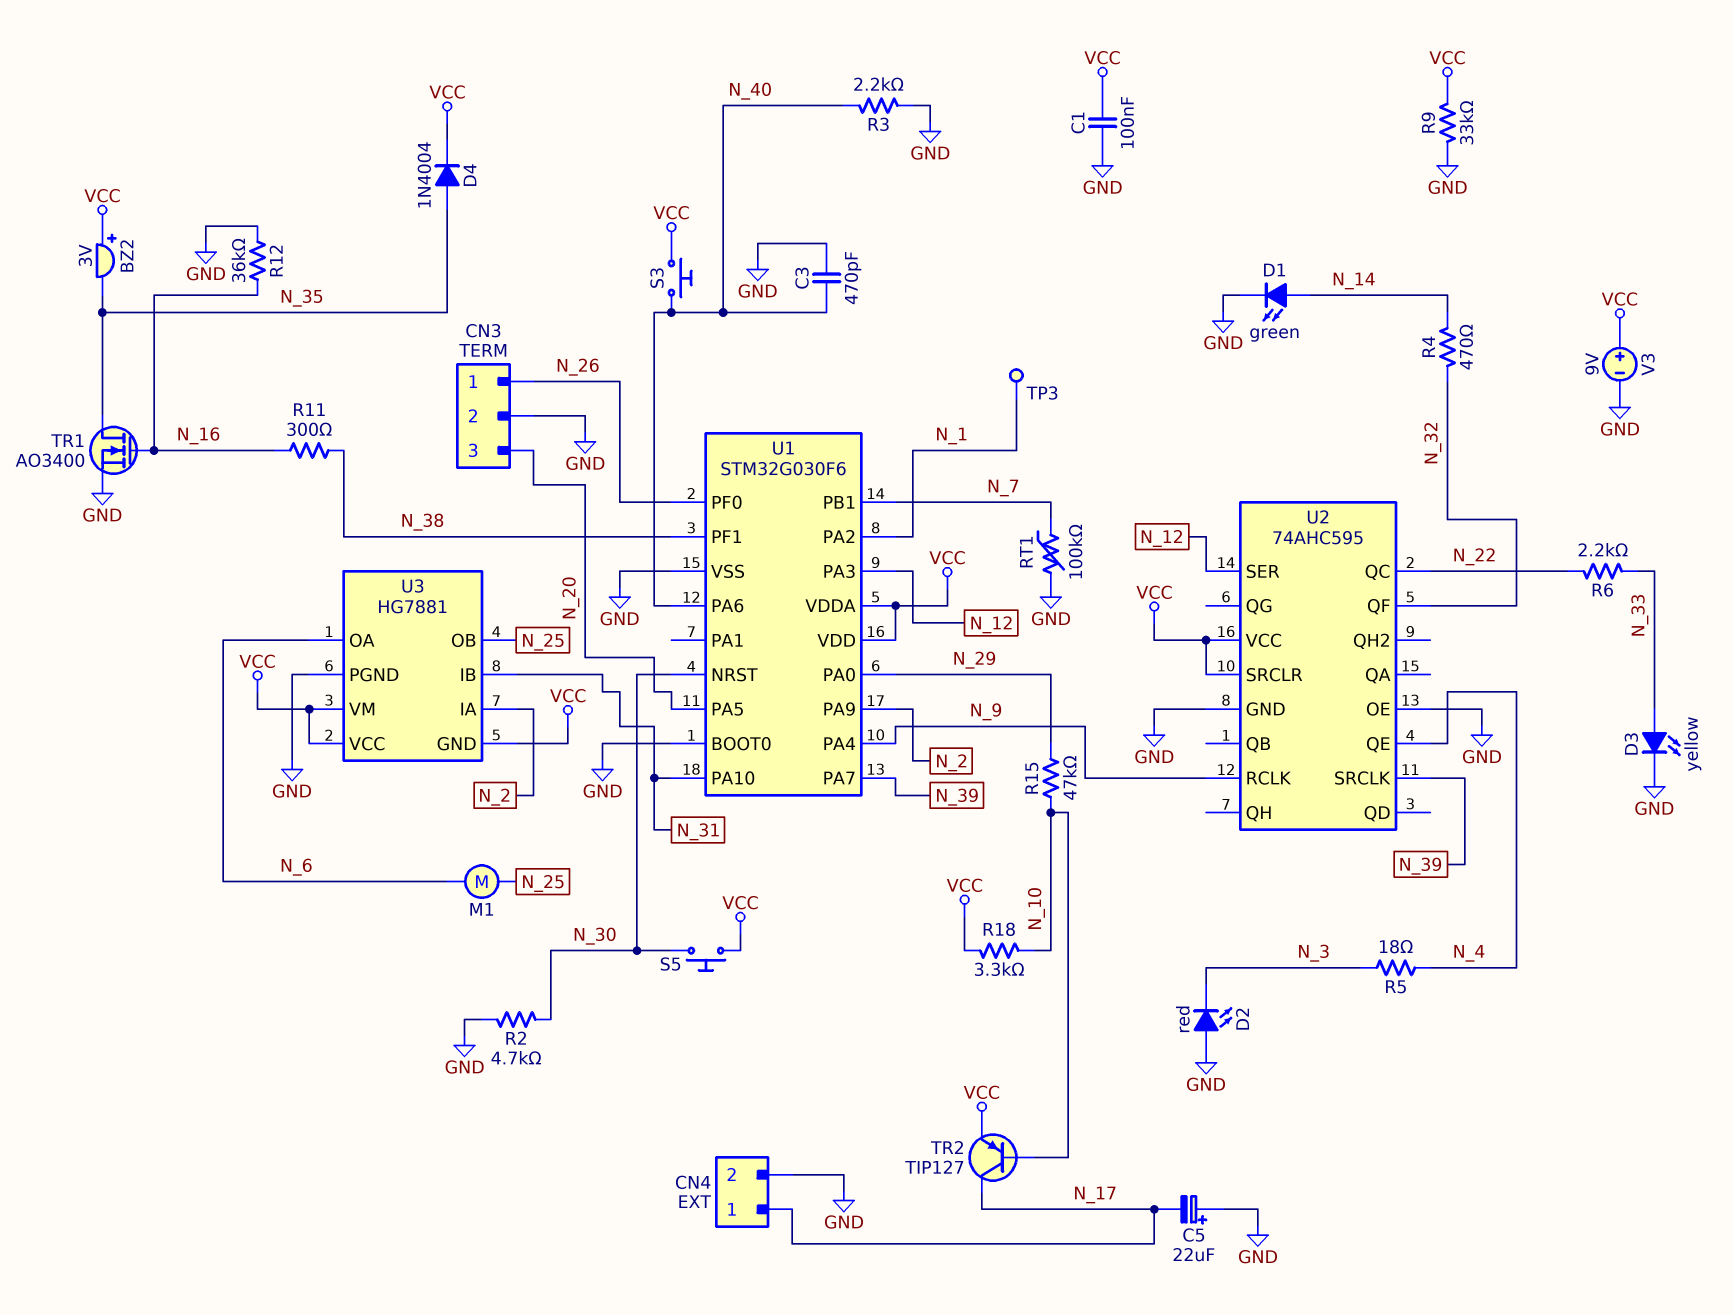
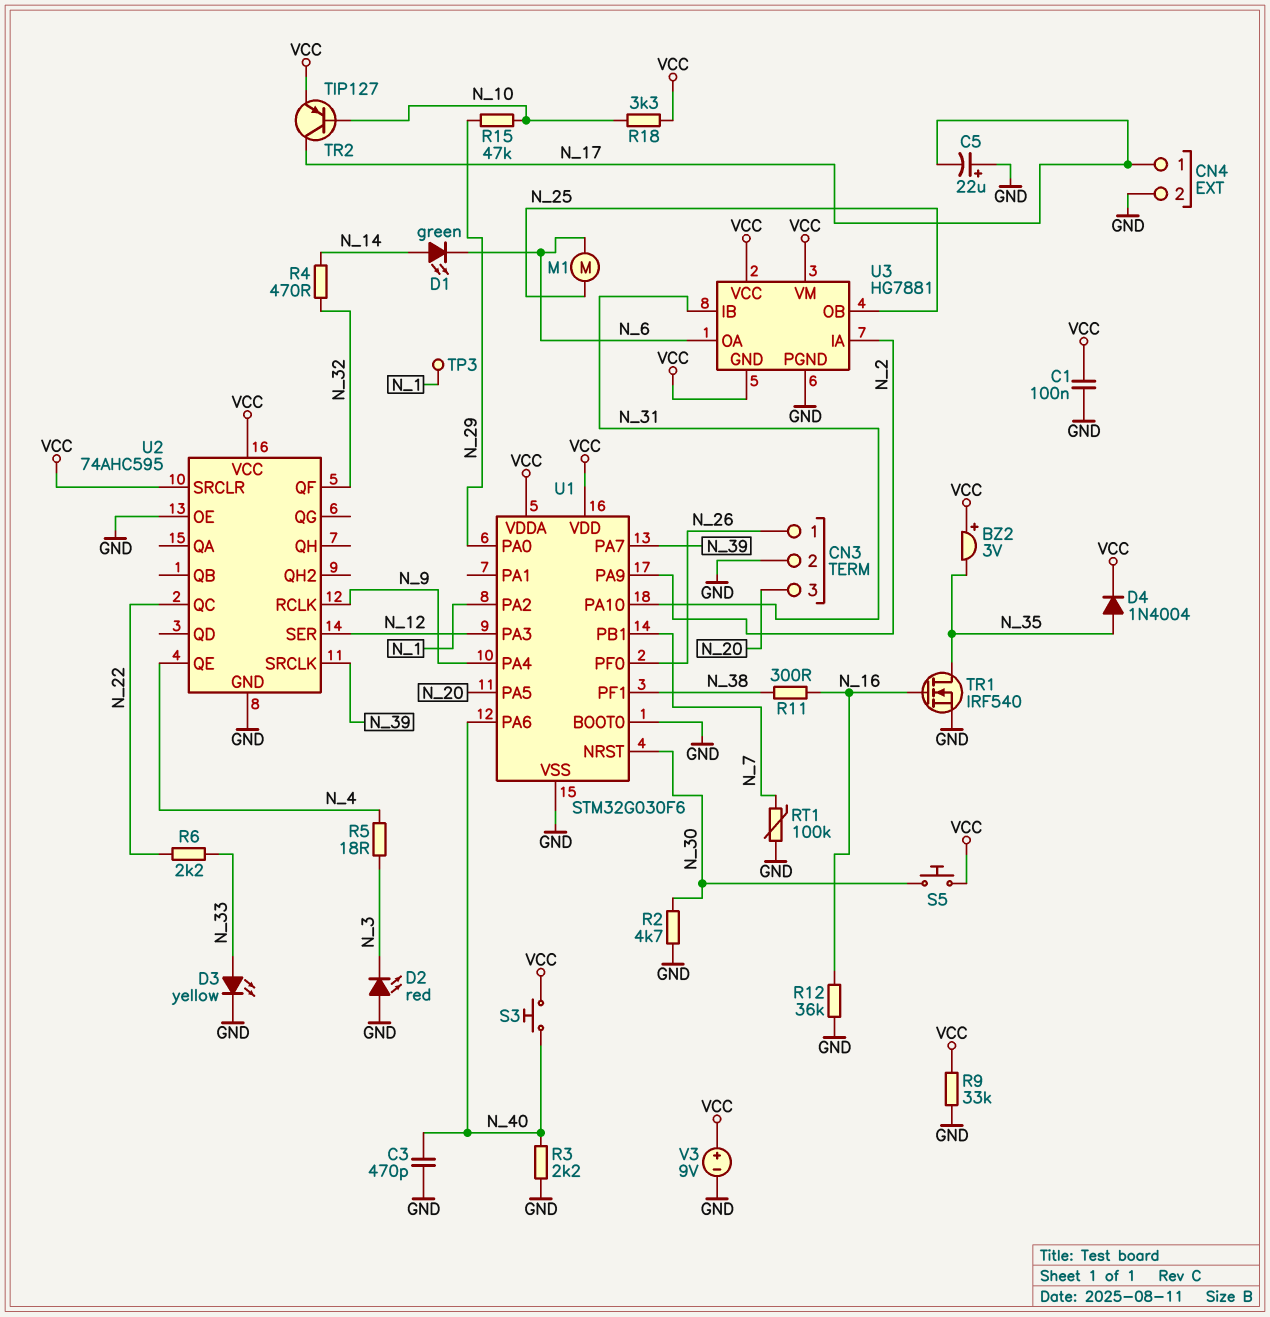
D1: LED green (A N_14, K GND) -> LED green (A N_14, K N_6)
TR1: NMOS AO3400 (G N_16, D N_35, S GND) -> NMOS IRF540 (G N_16, D N_35, S GND)

